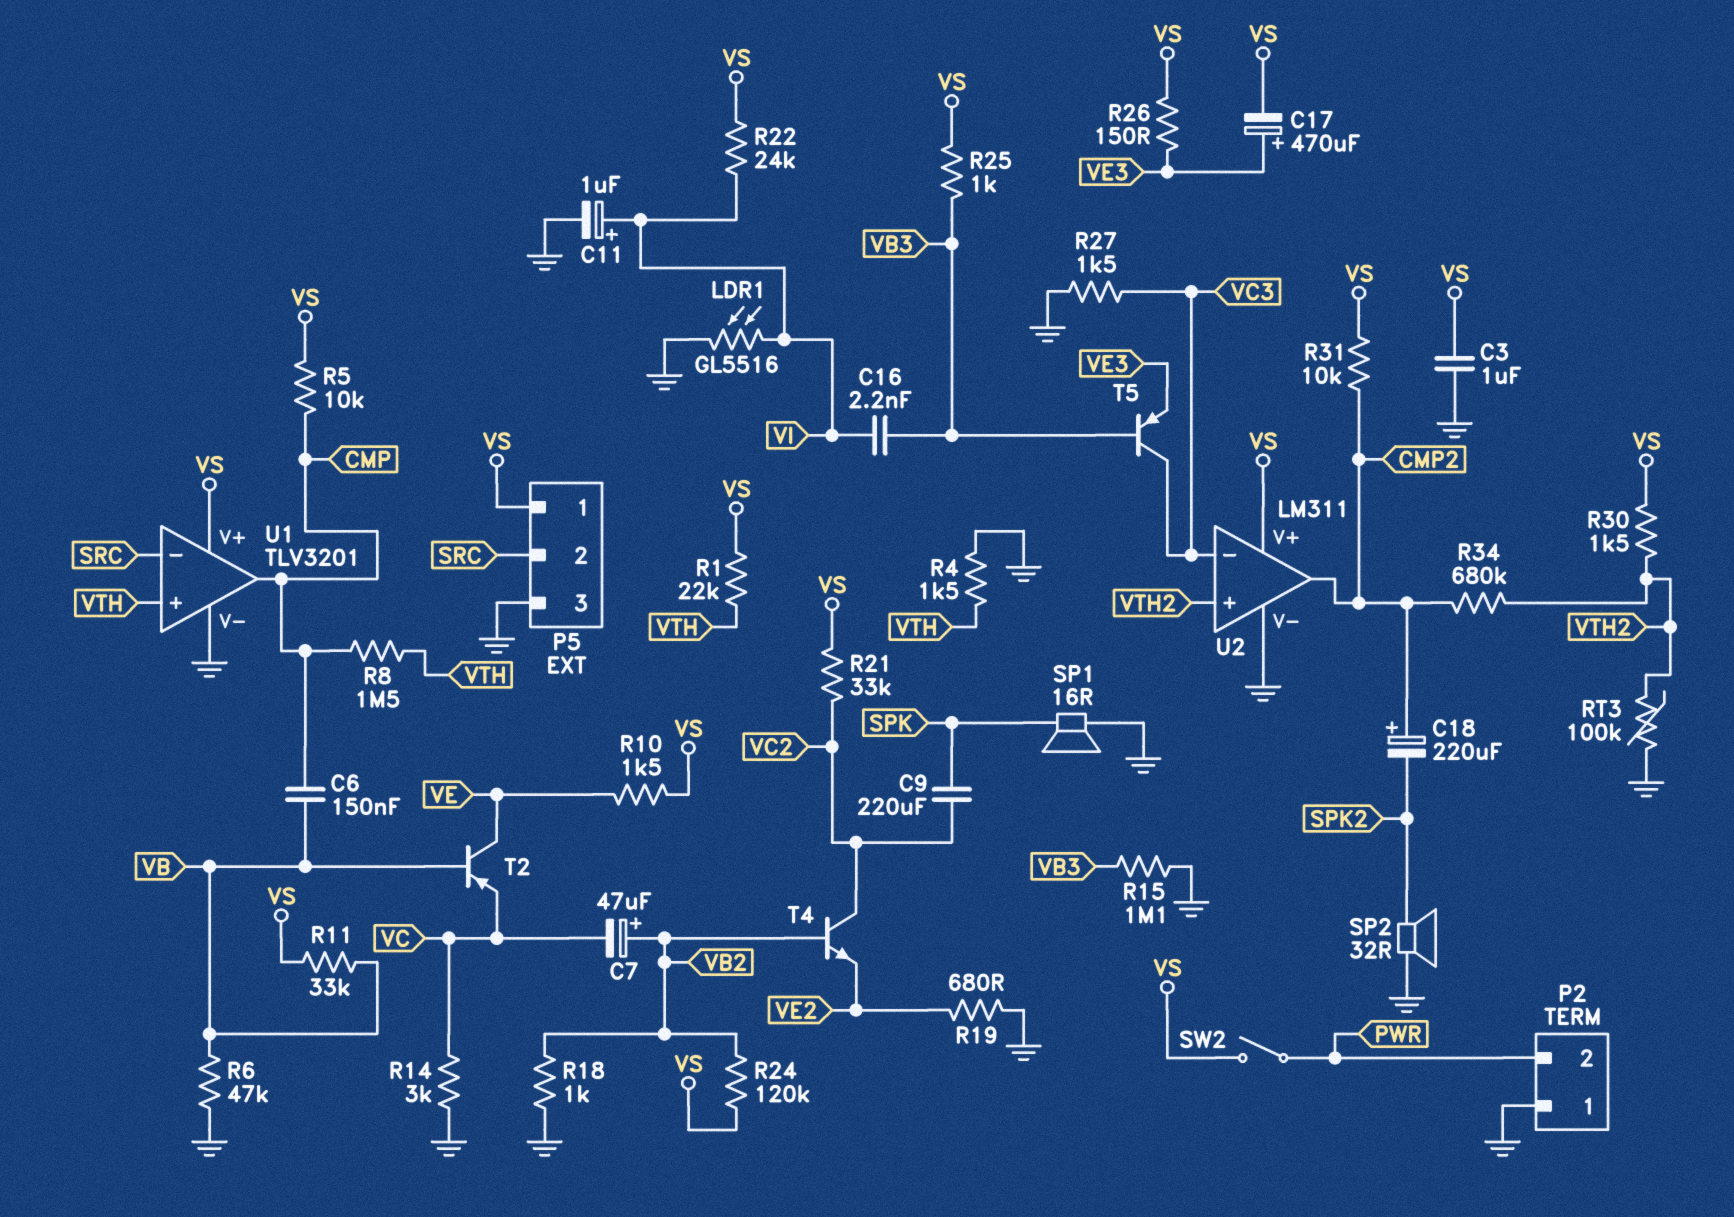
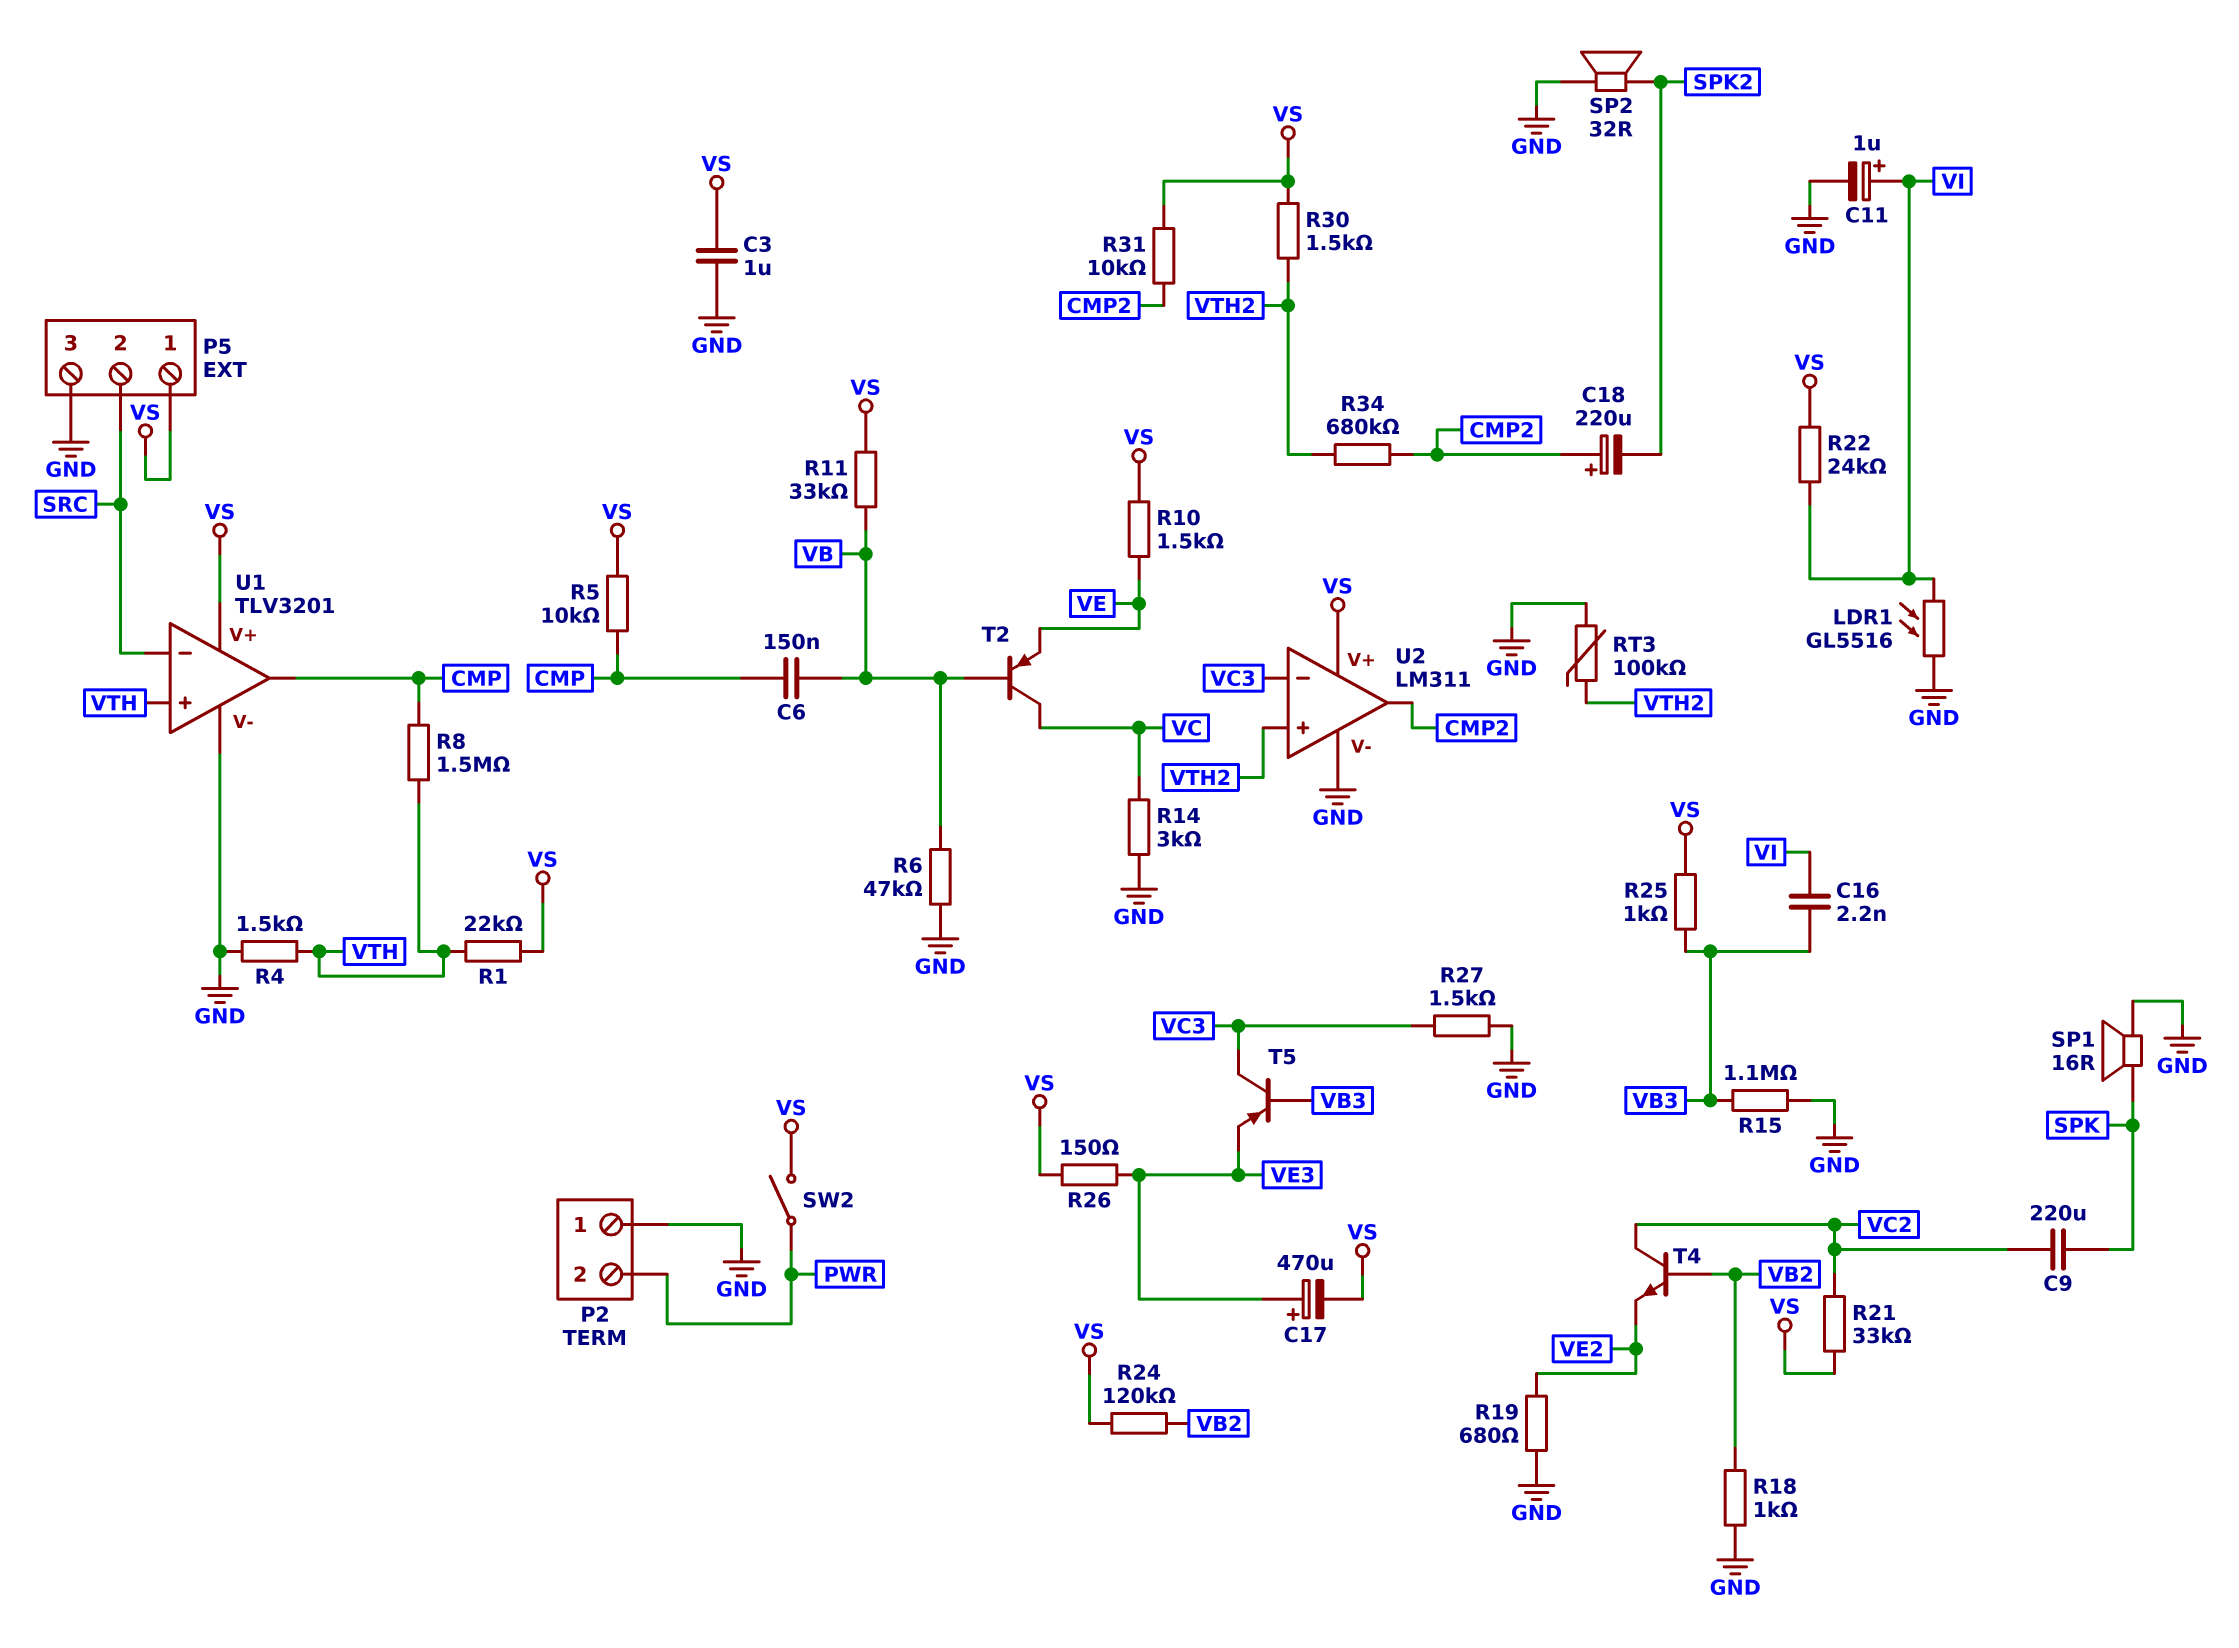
C7: 47uF (plus VB2, minus VC) -> none
T2: PNP (B VB, C VE, E VC) -> PNP (B VB, C VC, E VE)

